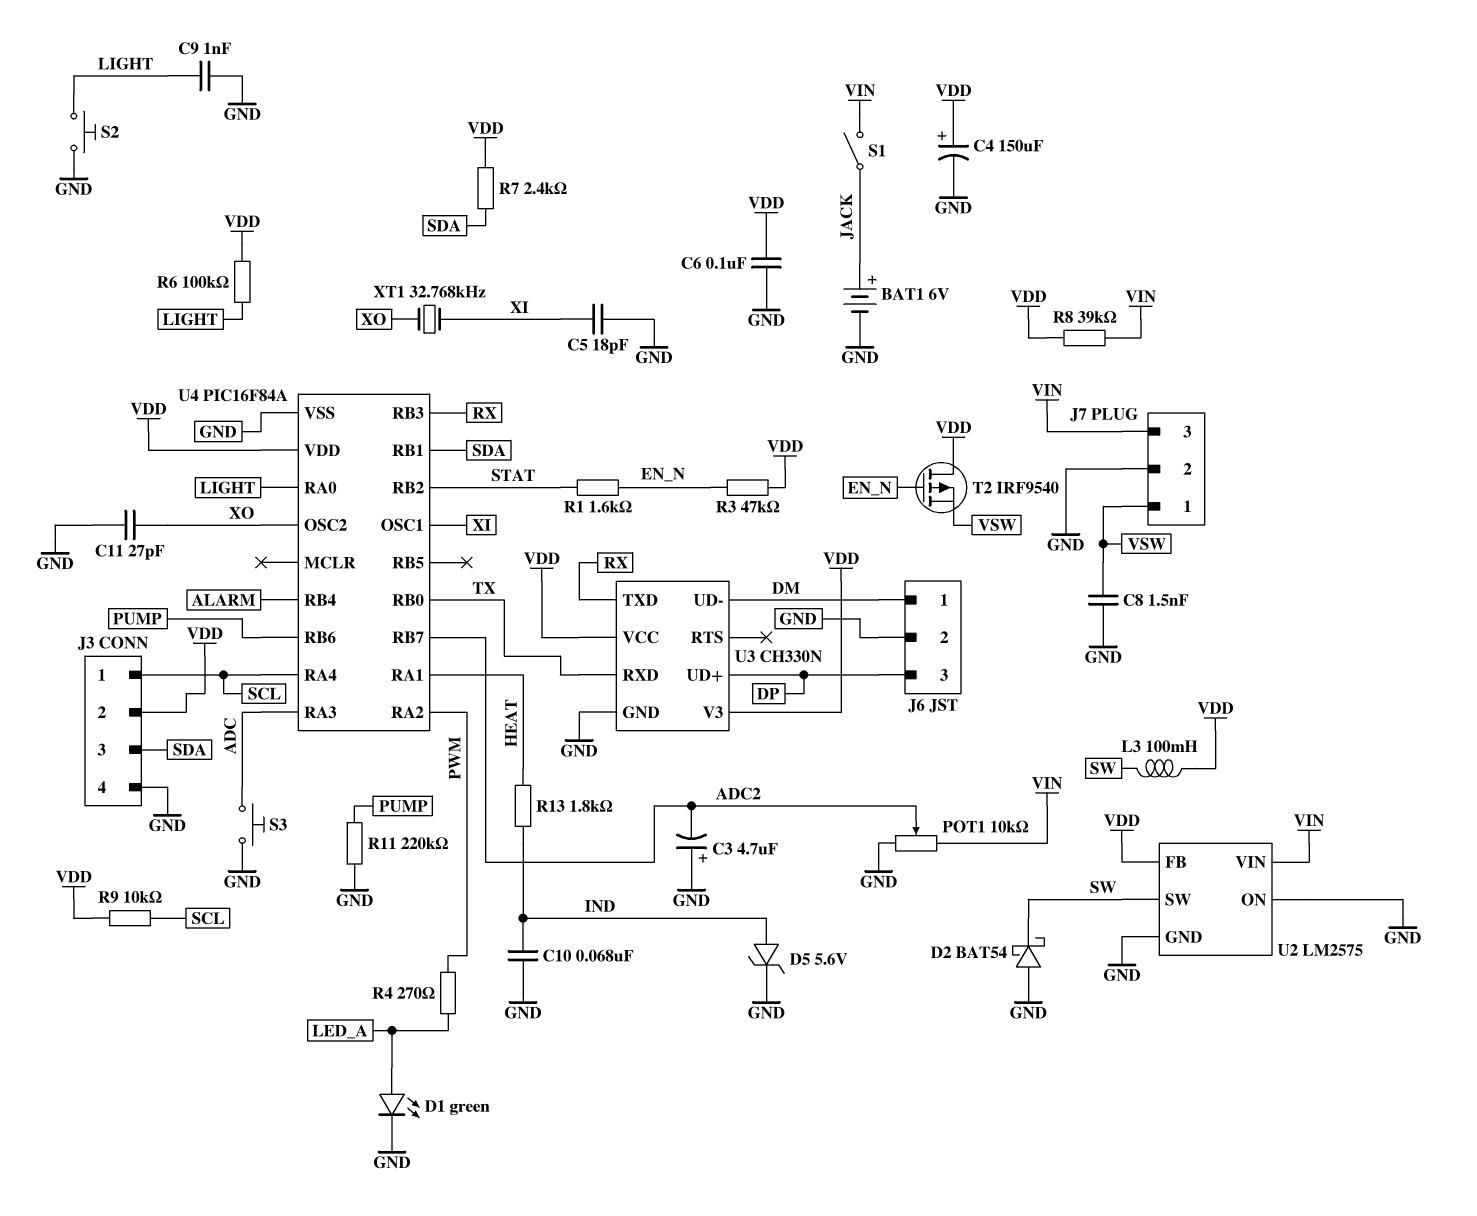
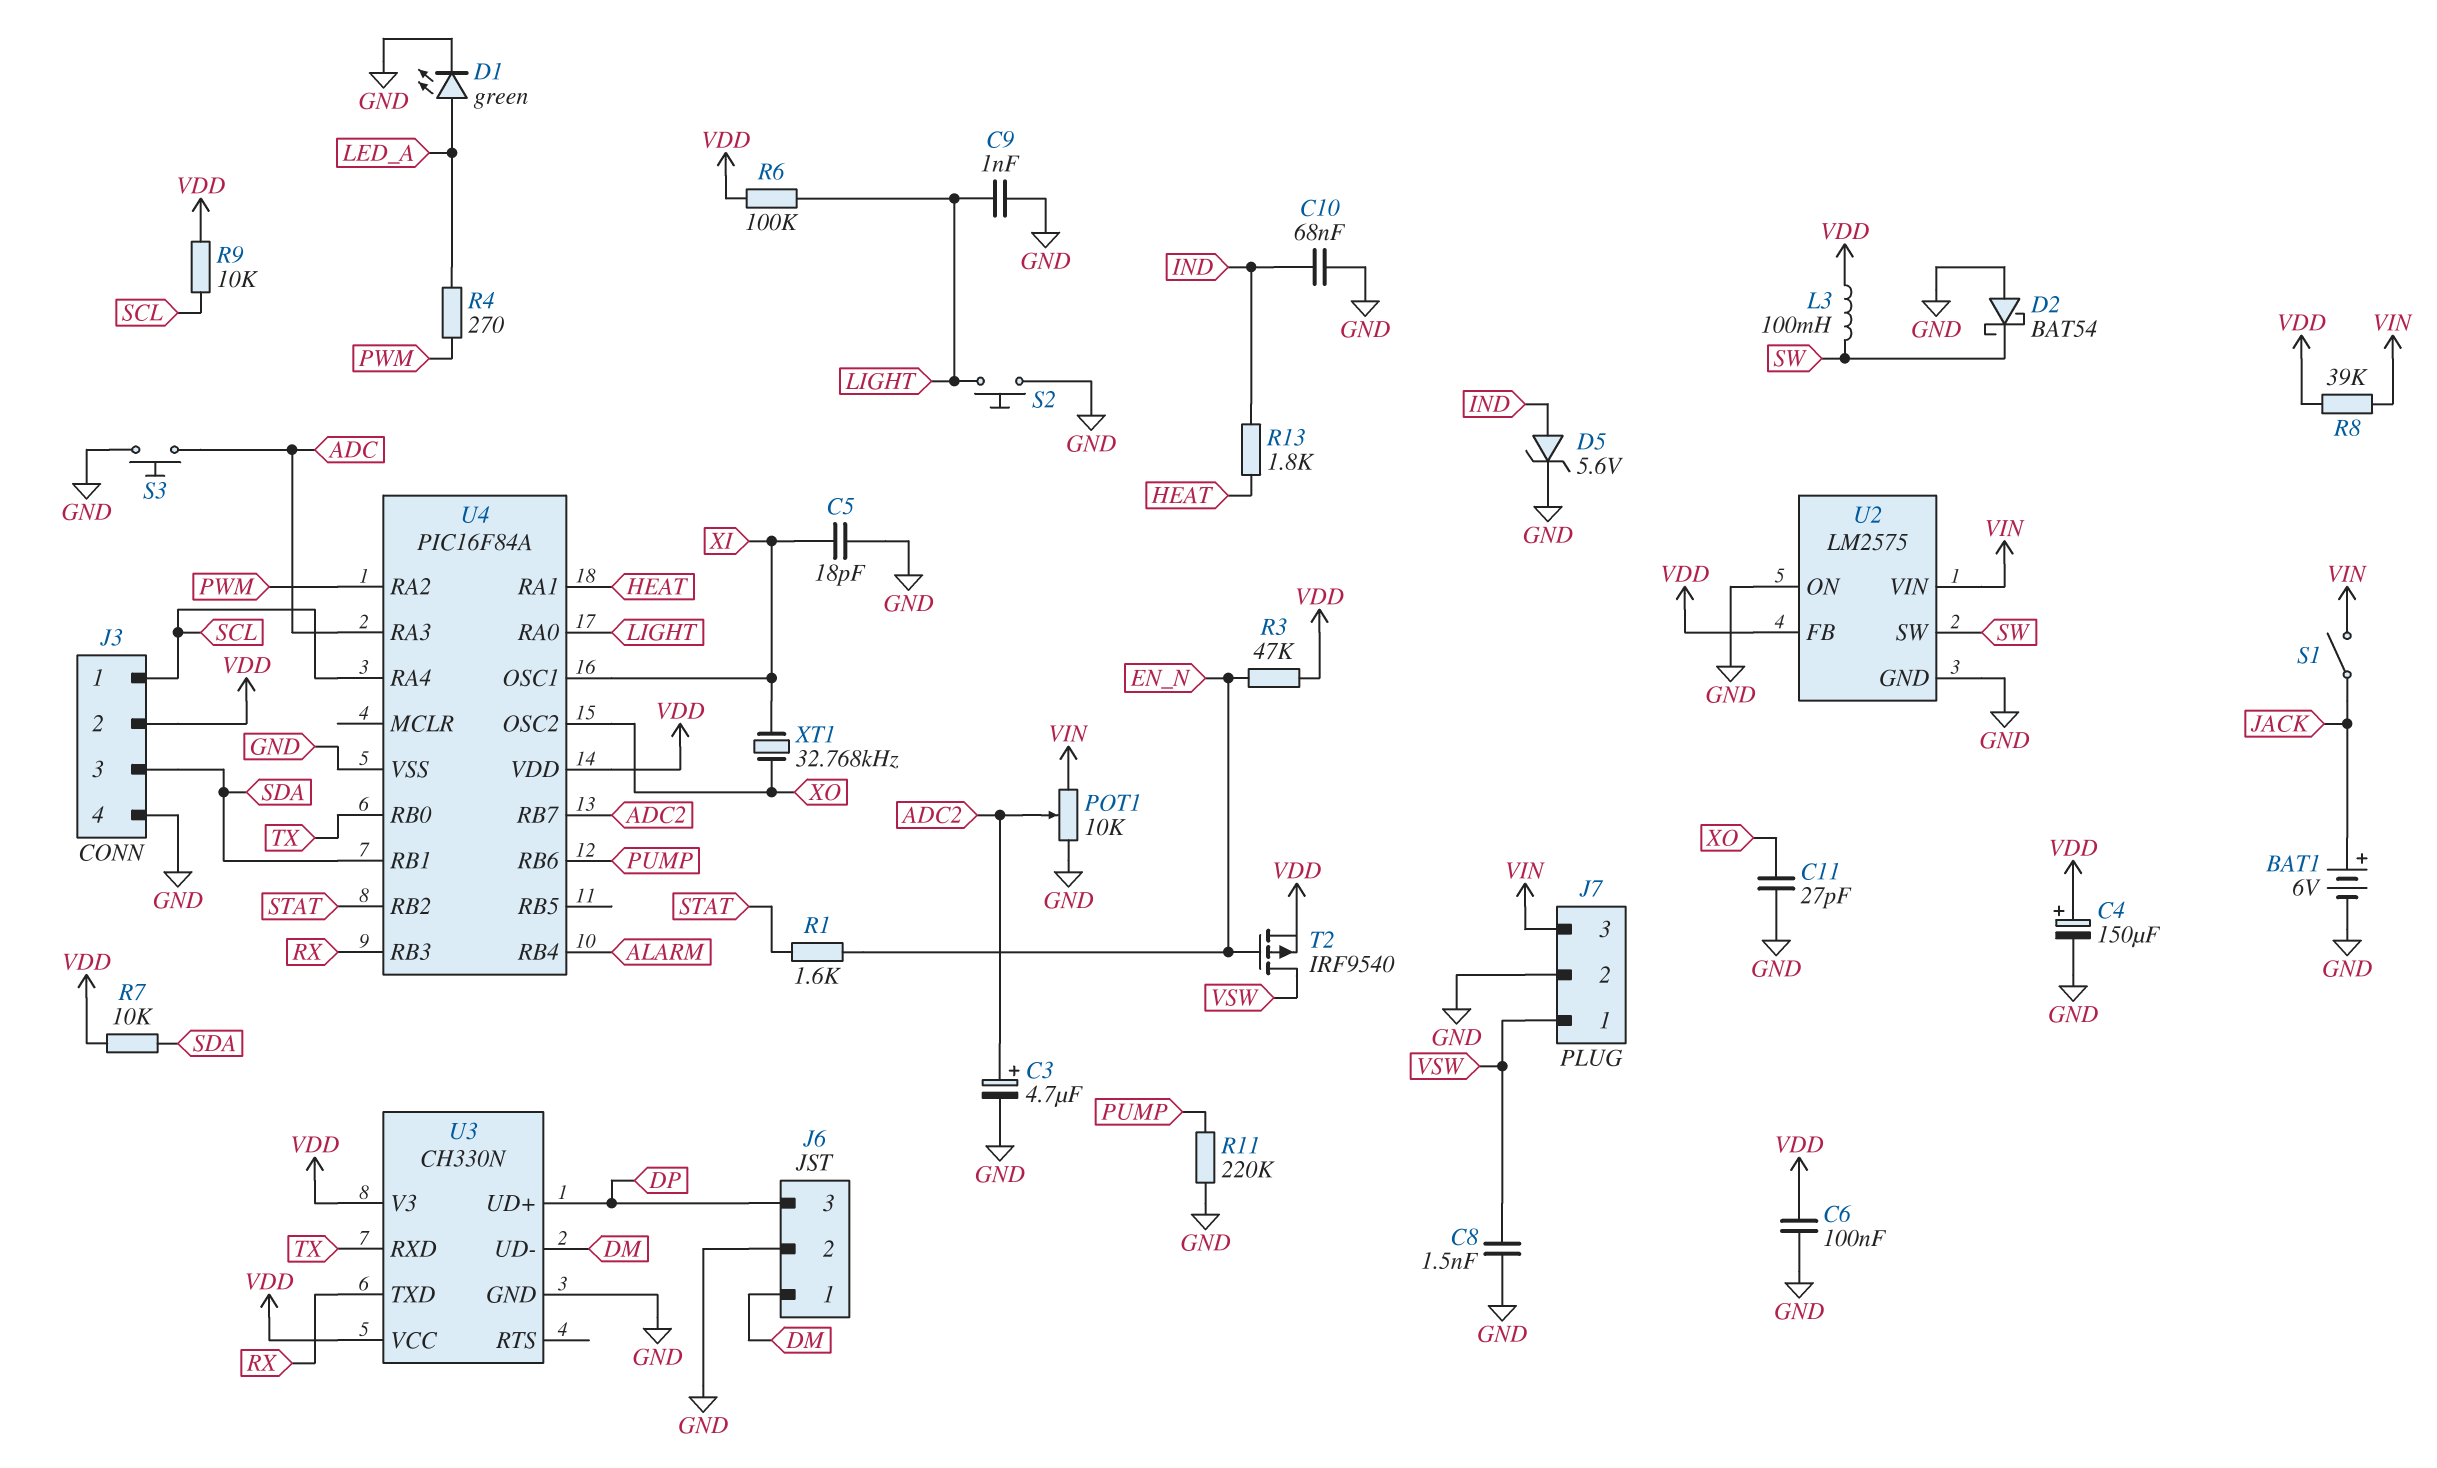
C3: 4.7uF (plus GND, minus ADC2) -> 4.7uF (plus ADC2, minus GND)
R7: 2.4k (SDA, VDD) -> 10k (SDA, VDD)
T2: PMOS IRF9540 (G EN_N, D VDD, S VSW) -> PMOS IRF9540 (G EN_N, D VSW, S VDD)

